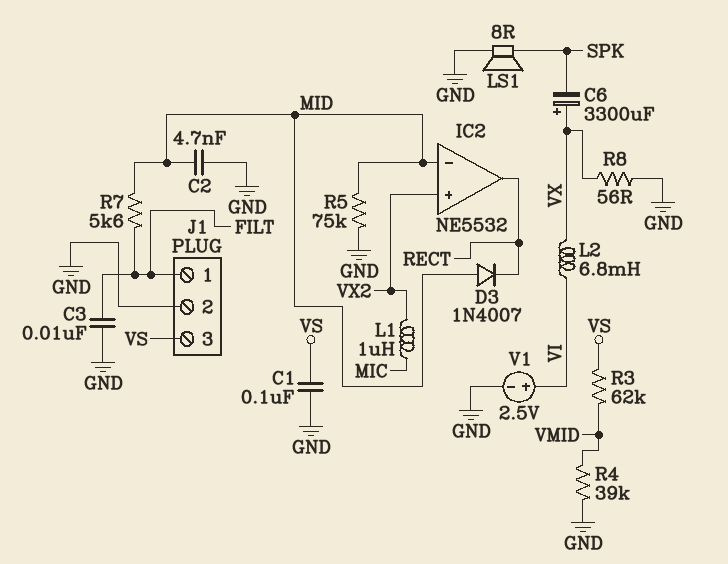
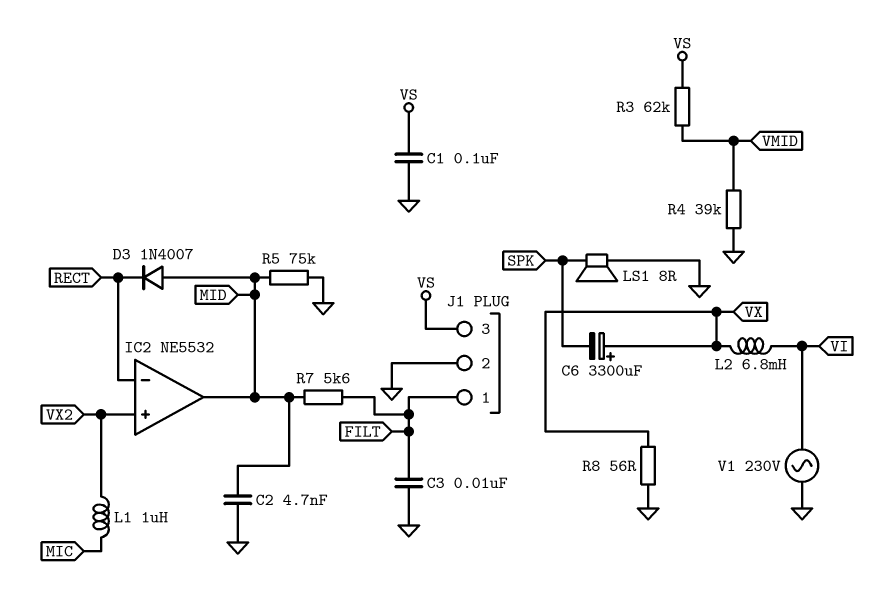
IC2 pin in-: MID -> RECT
IC2 pin out: RECT -> MID
V1: 2.5V (plus VI, minus GND) -> AC 230V (GND, VI)

